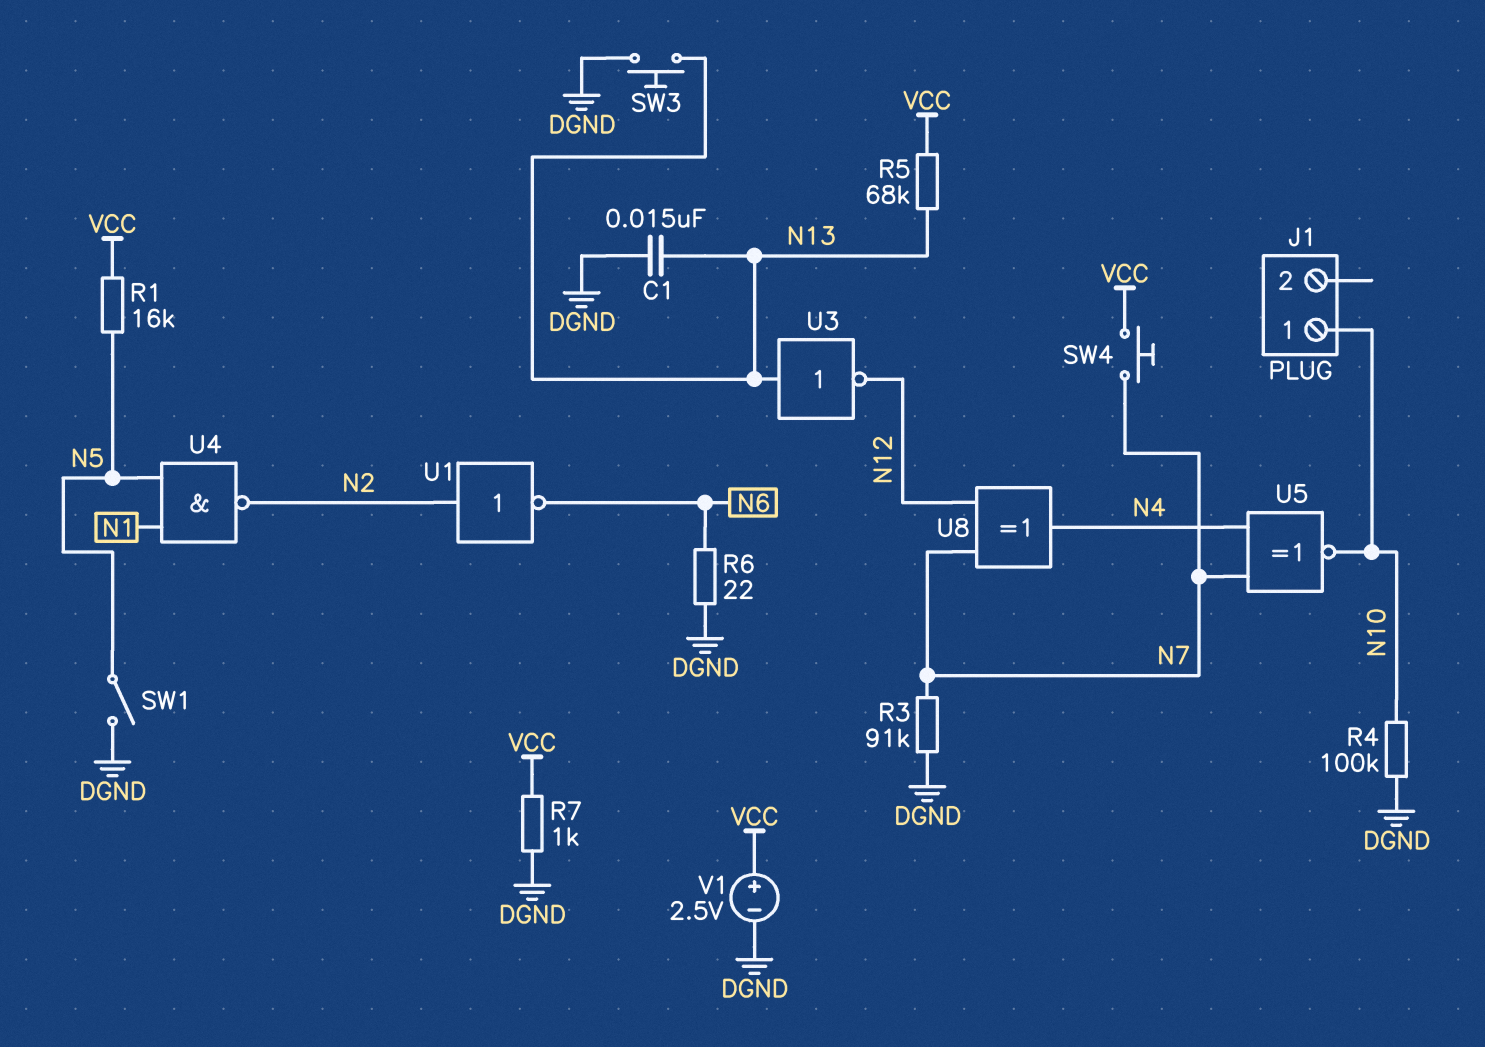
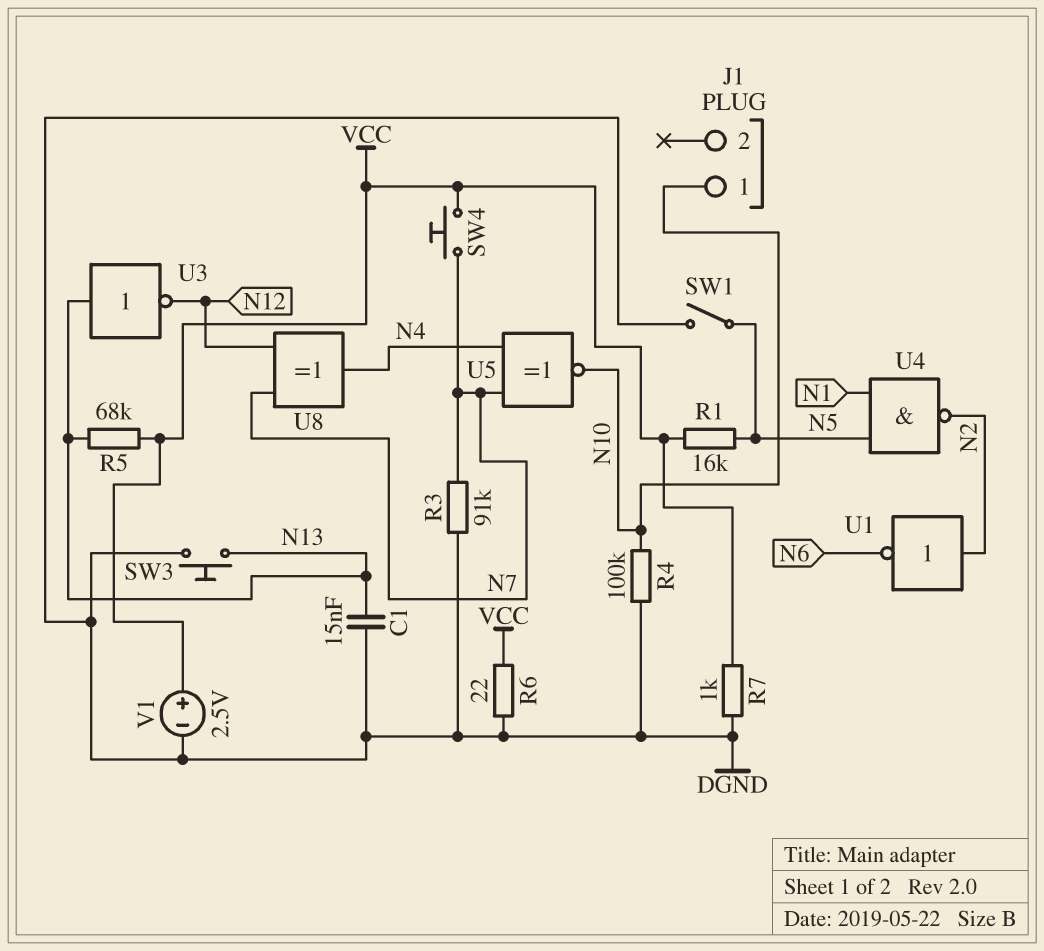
R6: 22 (DGND, N6) -> 22 (DGND, VCC)

